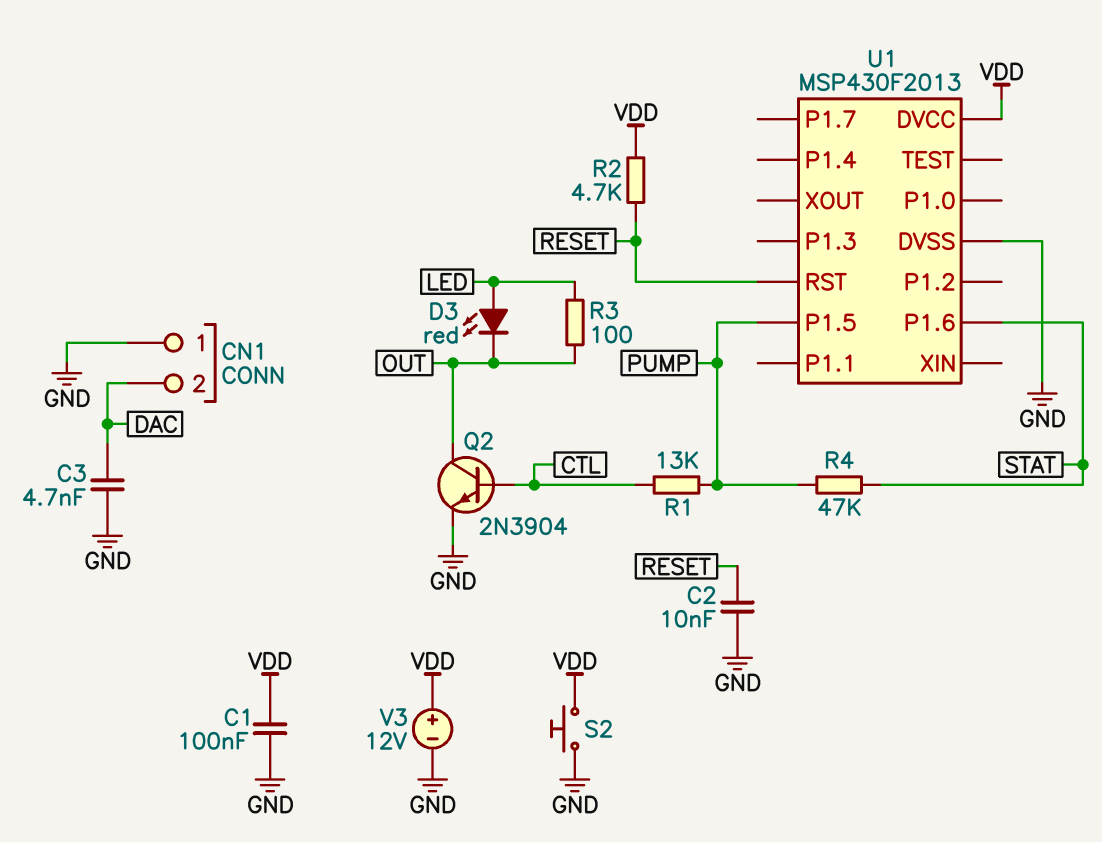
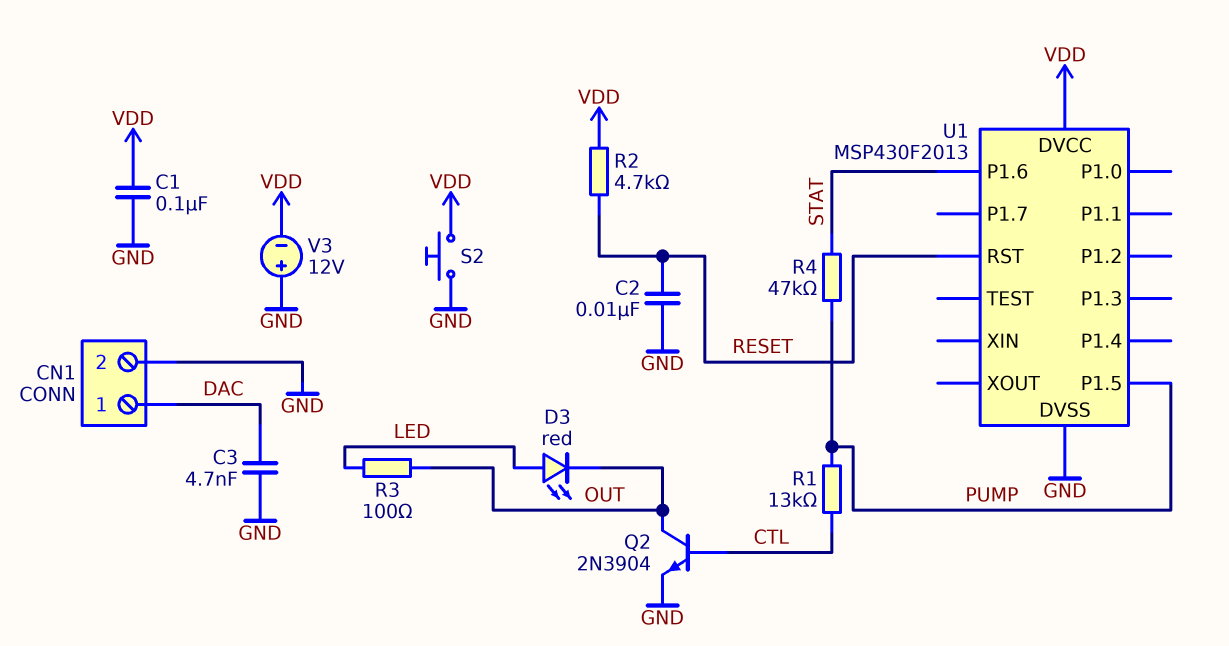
CN1 pin 1: GND -> DAC
CN1 pin 2: DAC -> GND
V3: 12V (plus VDD, minus GND) -> 12V (plus GND, minus VDD)

